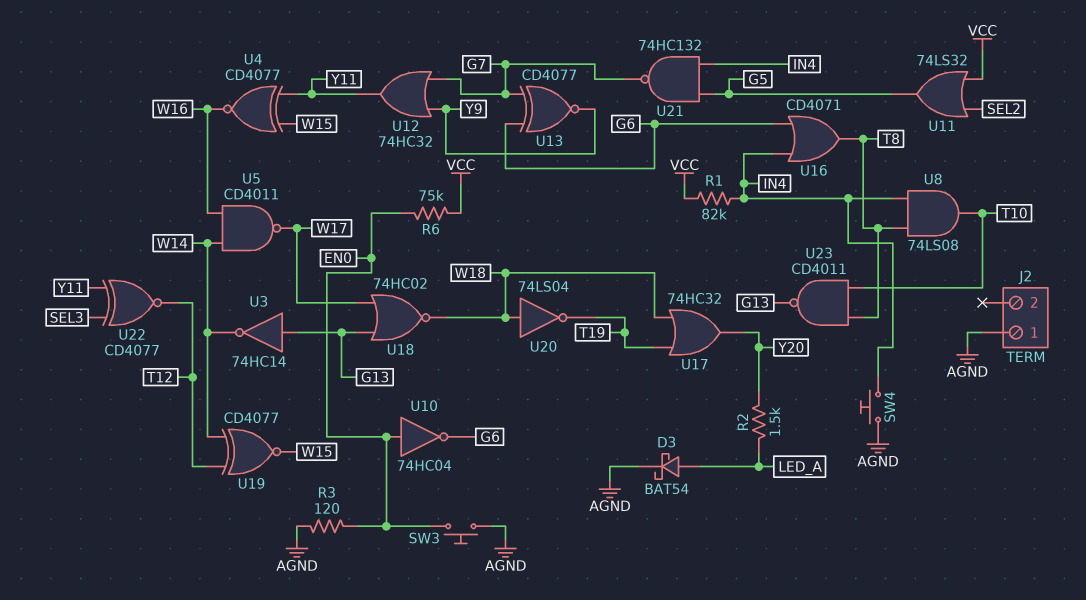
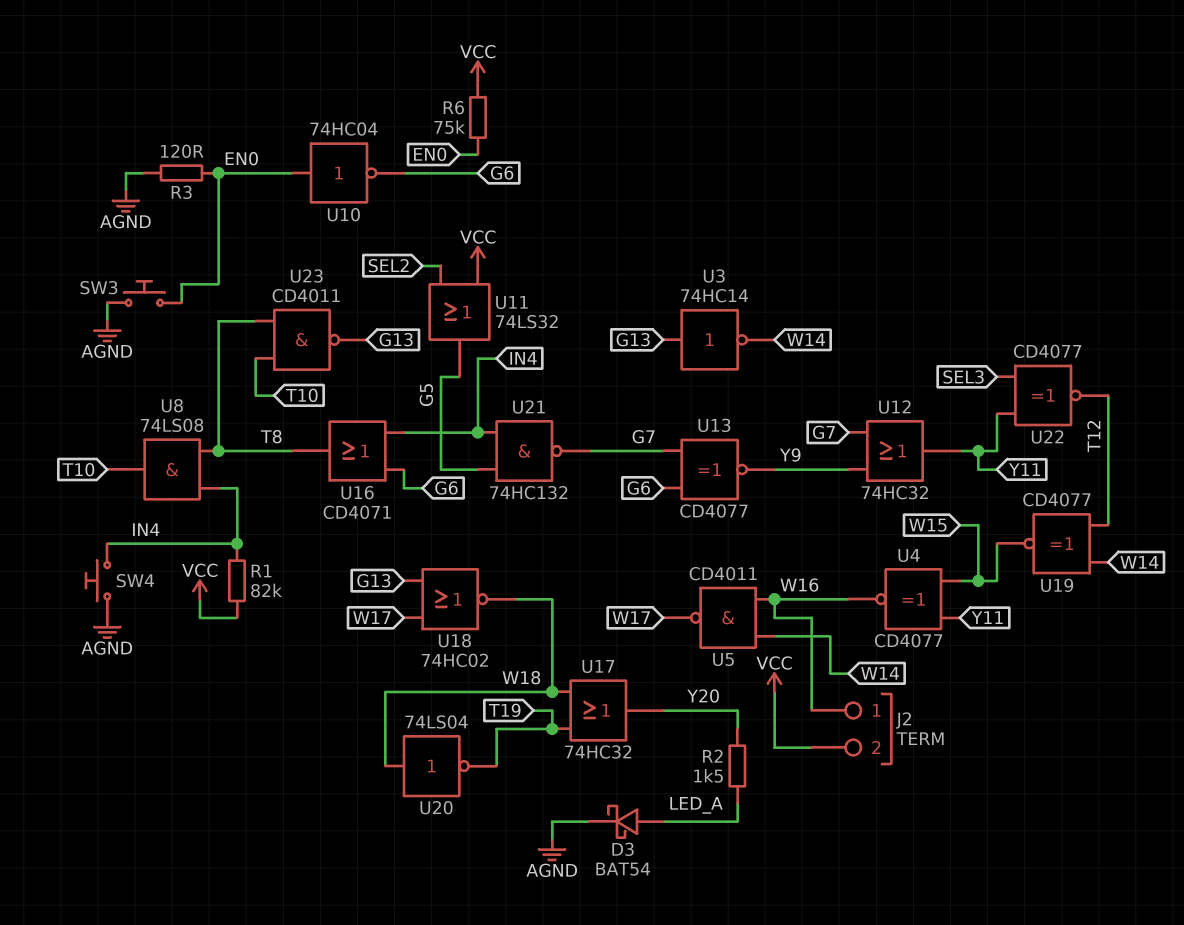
J2 pin 1: AGND -> W16
J2 pin 2: none -> VCC

